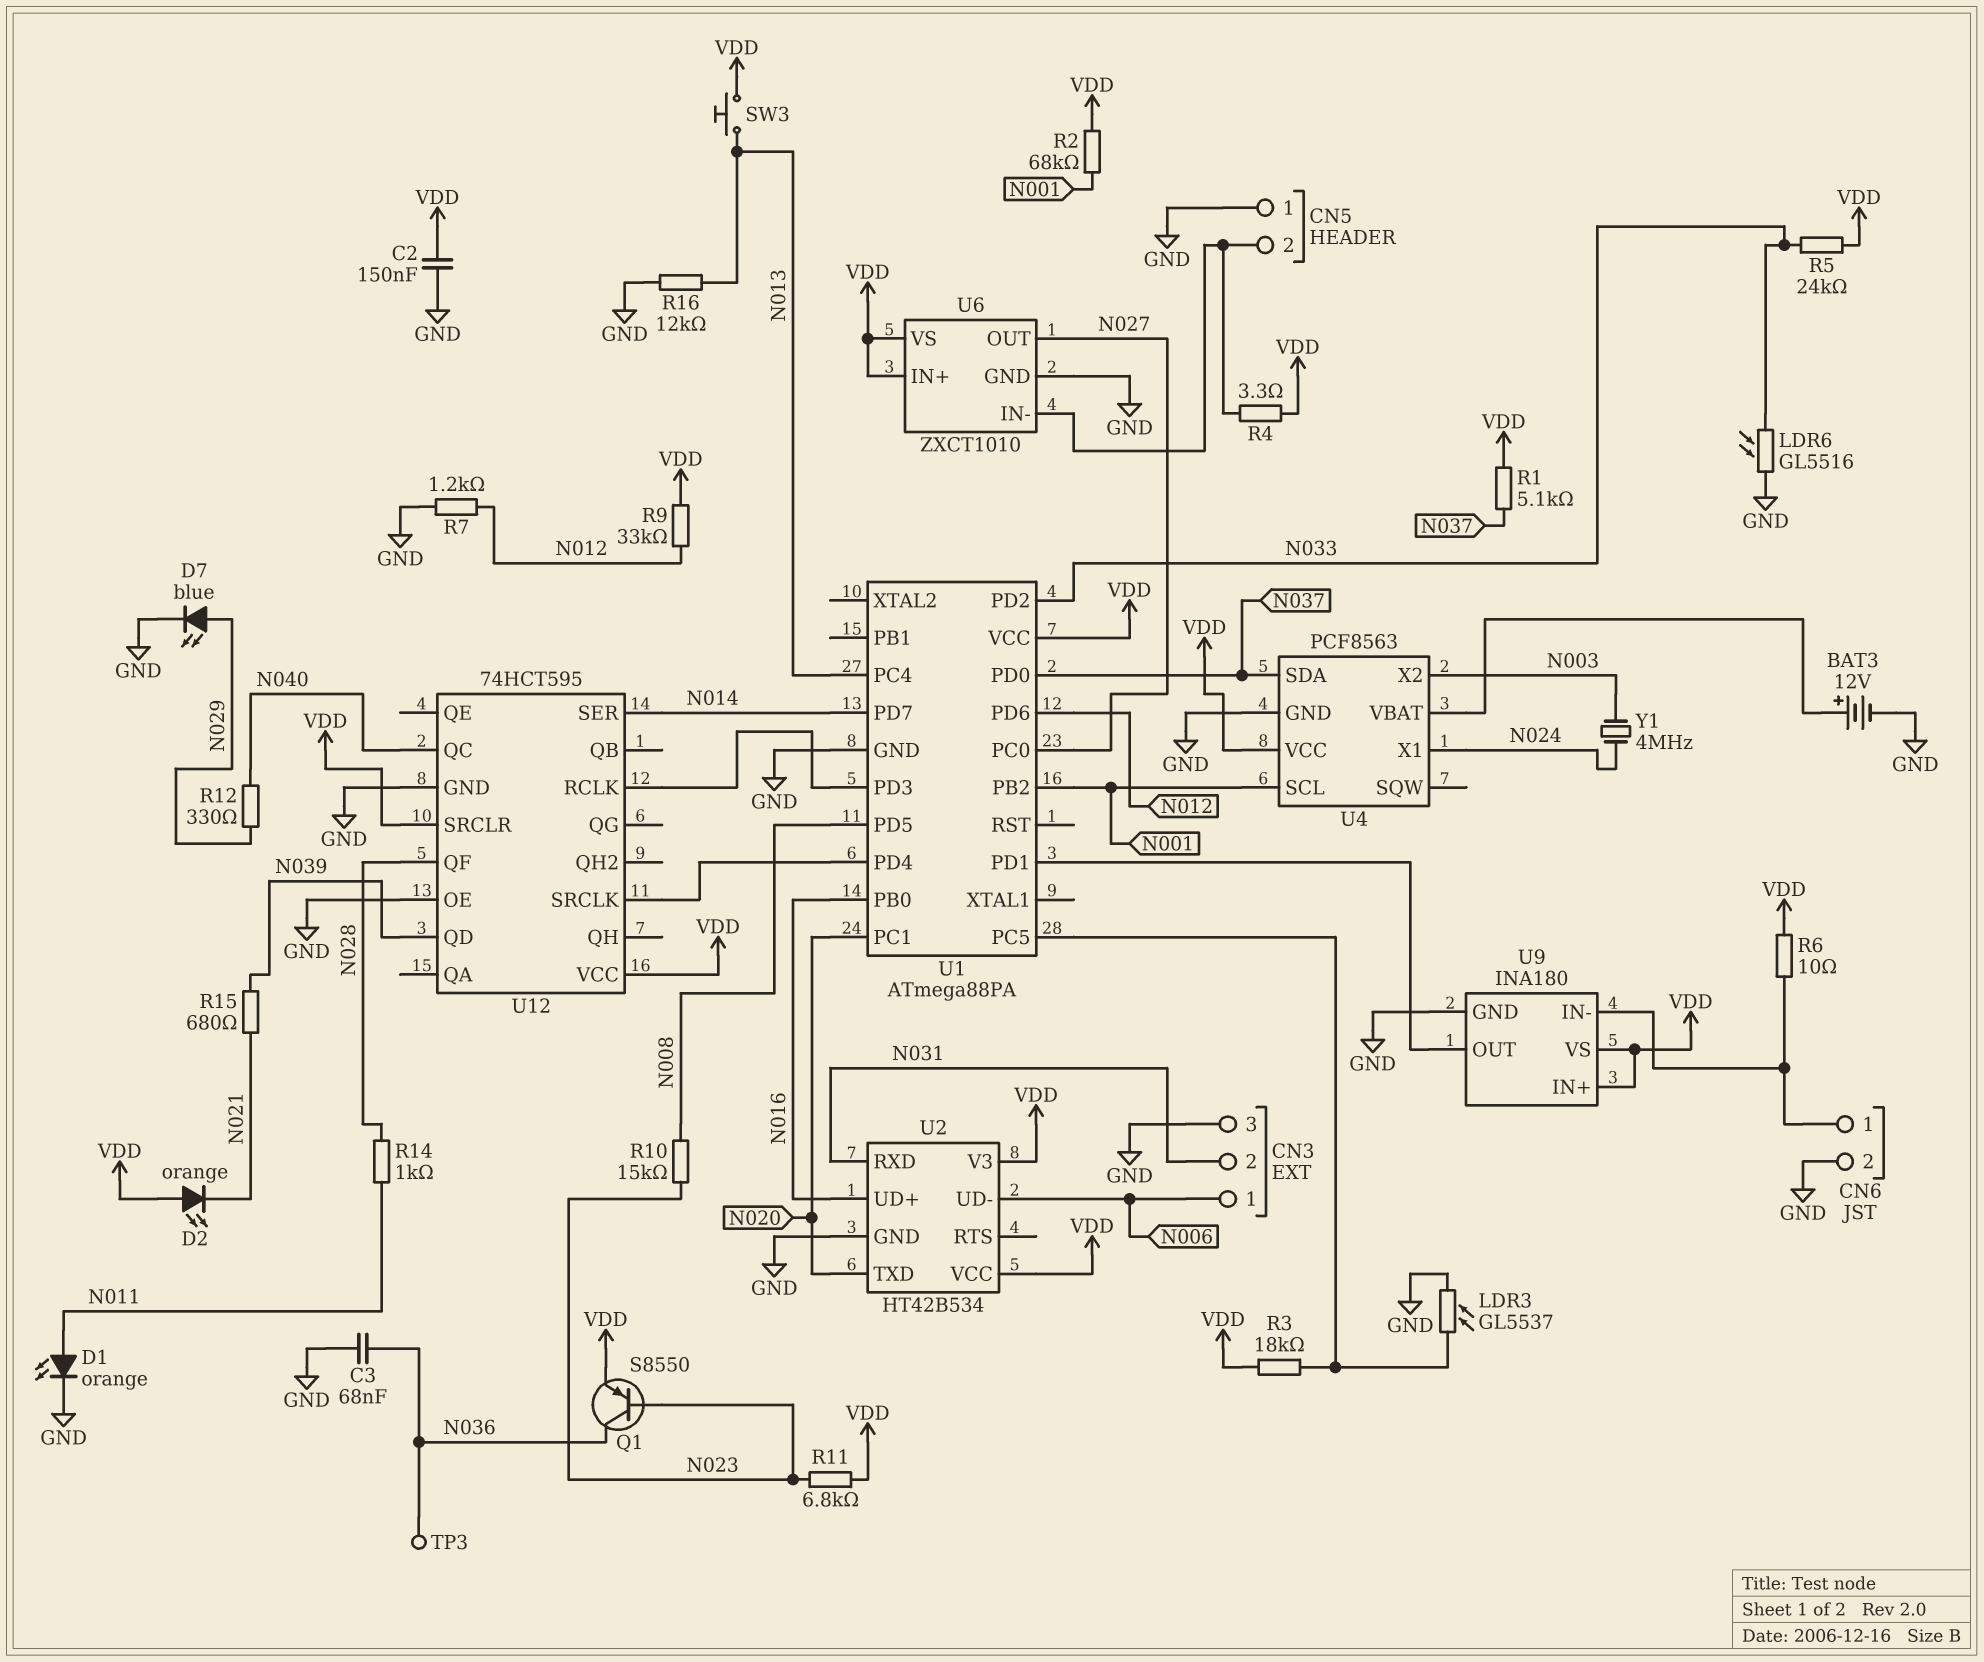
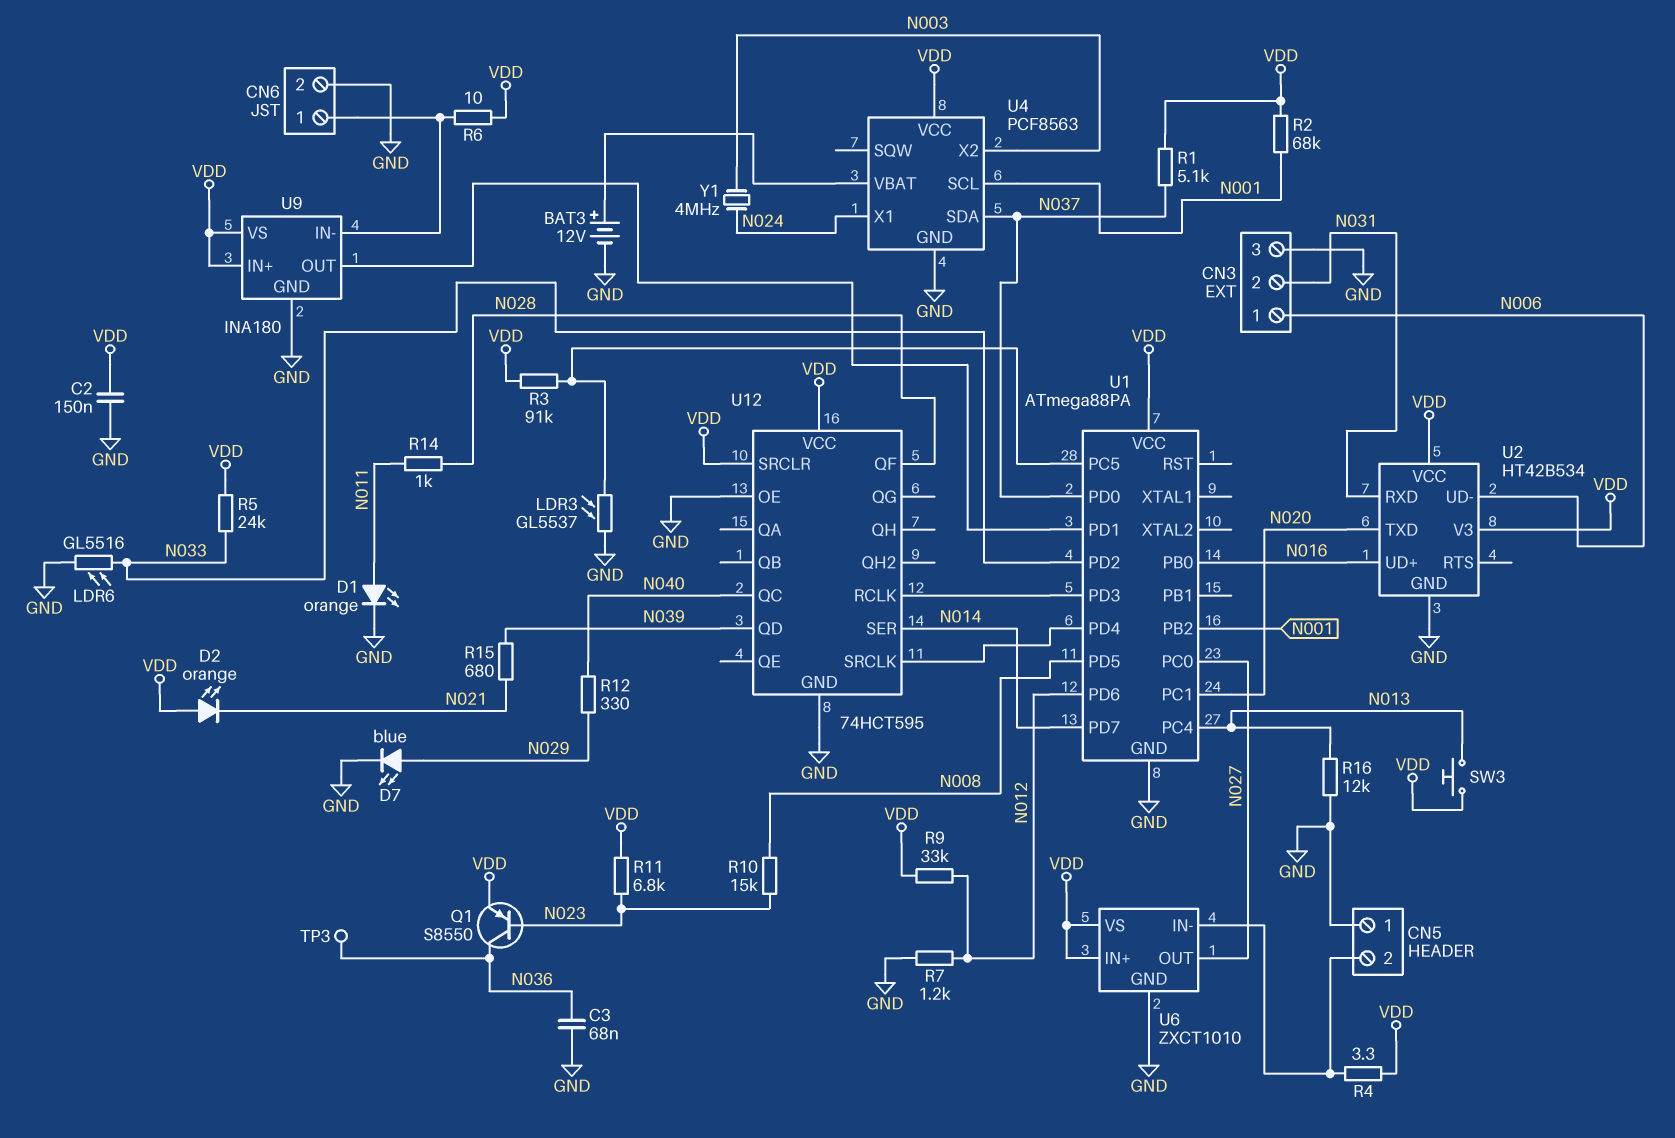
R3: 18k (U1/PC5, VDD) -> 91k (U1/PC5, VDD)

